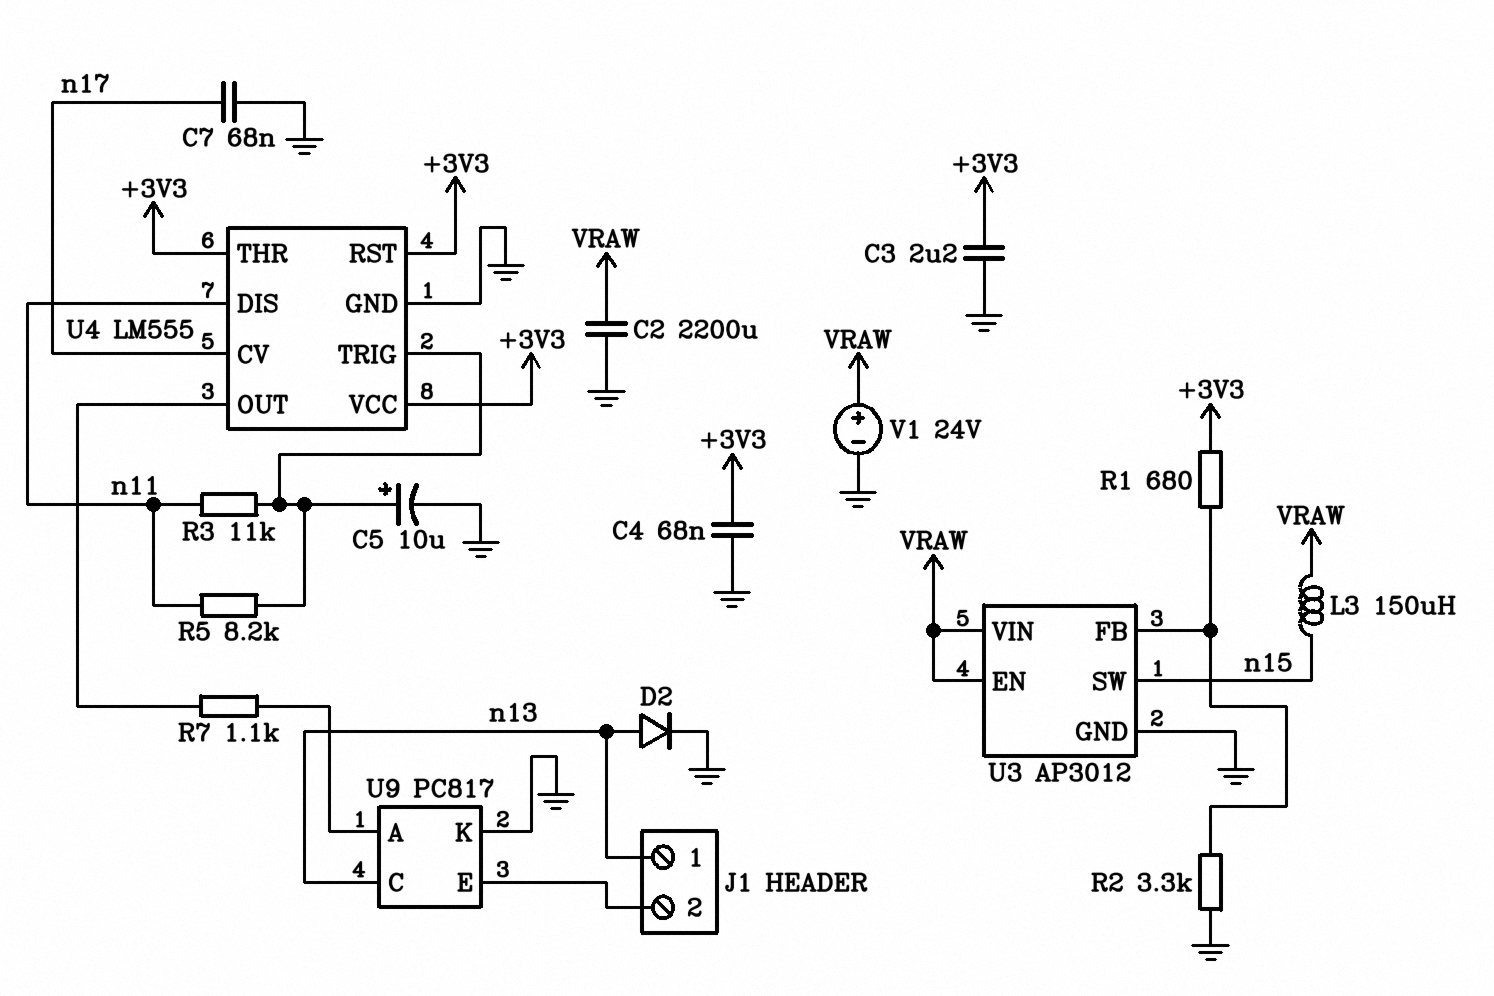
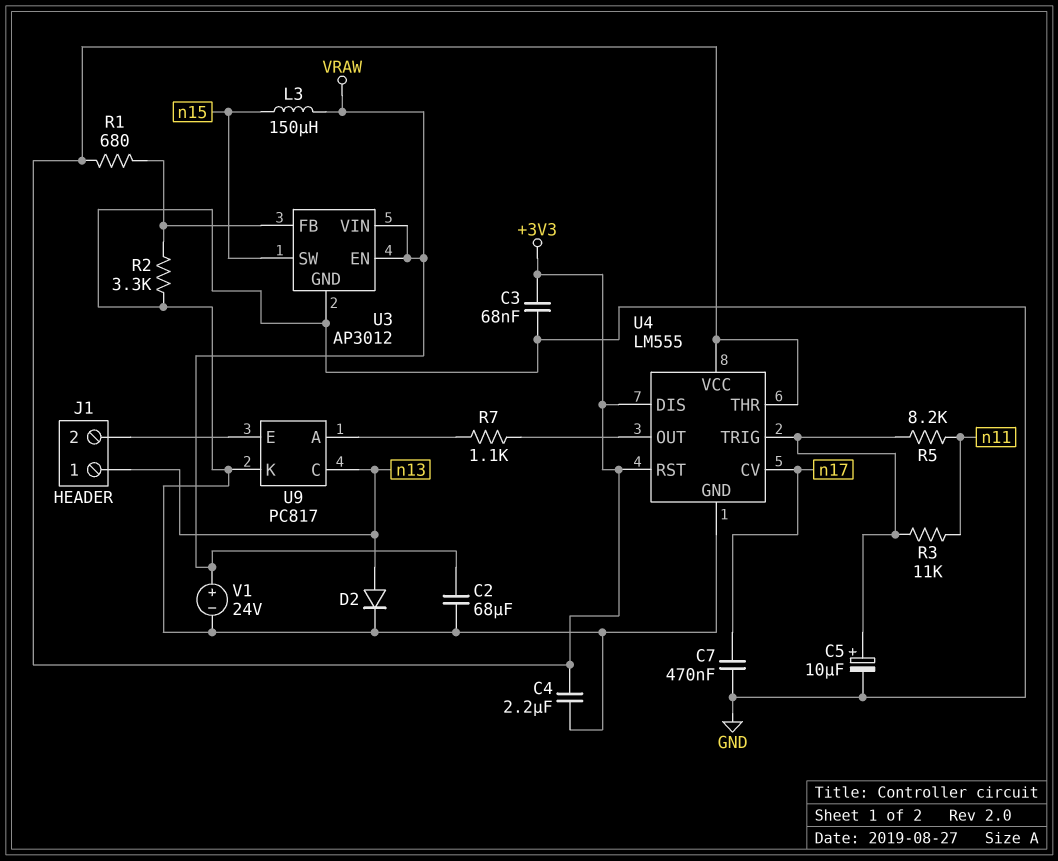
C2: 2200uF (GND, VRAW) -> 68uF (GND, VRAW)
C3: 2.2uF (+3V3, GND) -> 68nF (+3V3, GND)
C4: 68nF (+3V3, GND) -> 2.2uF (+3V3, GND)
C7: 68nF (GND, n17) -> 470nF (GND, n17)
U4 pin DIS: n11 -> +3V3

